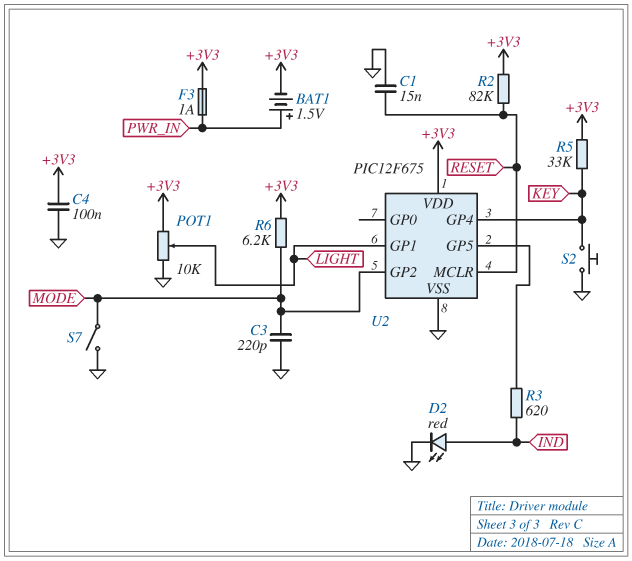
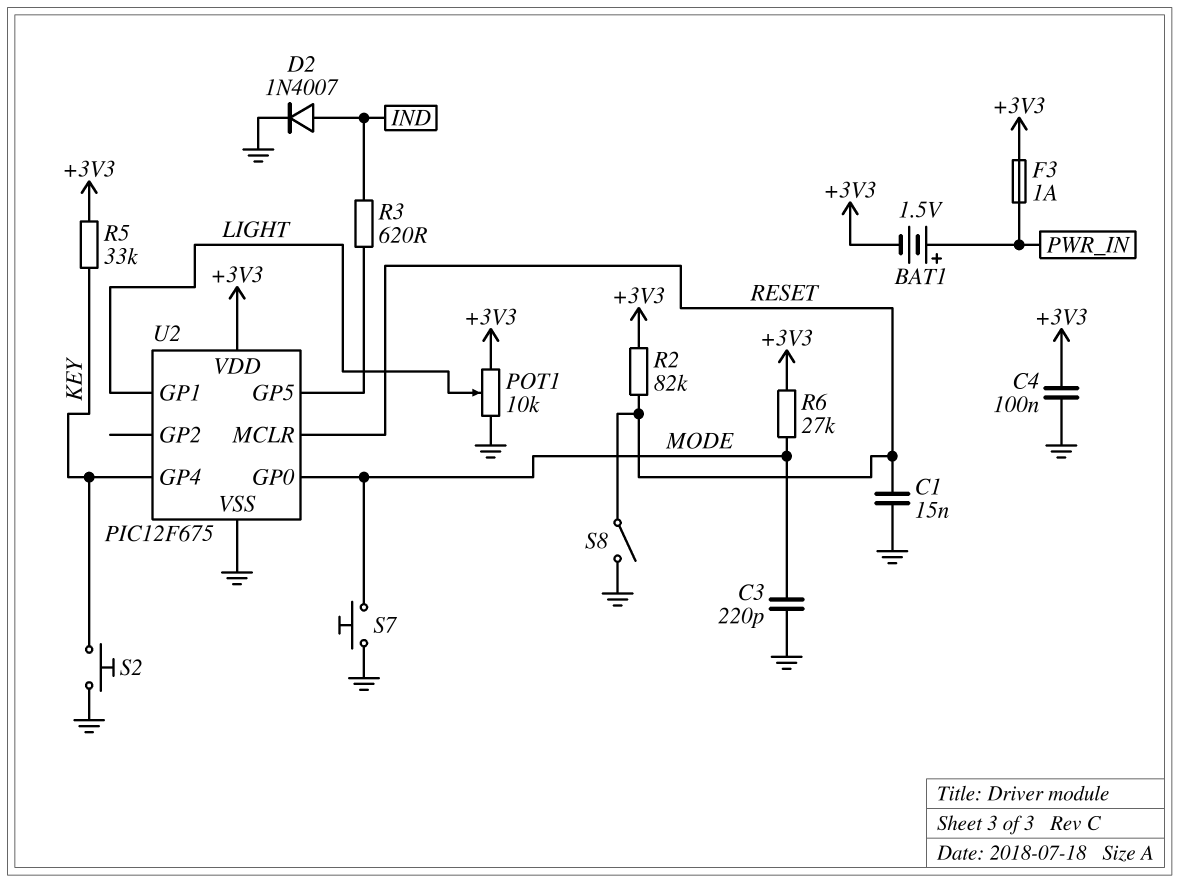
D2: LED red (A IND, K GND) -> diode 1N4007 (A IND, K GND)
R6: 6.2k (+3V3, MODE) -> 27k (+3V3, MODE)
S7: switch (GND, MODE) -> button (GND, MODE)
S8: none -> switch (GND, RESET)
U2 pin GP0: none -> MODE
U2 pin GP2: MODE -> none

